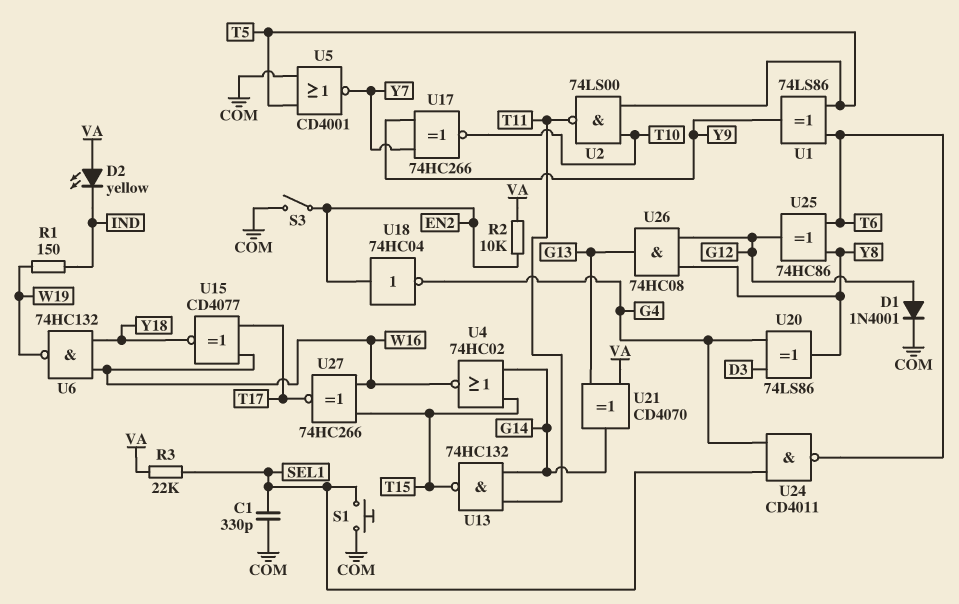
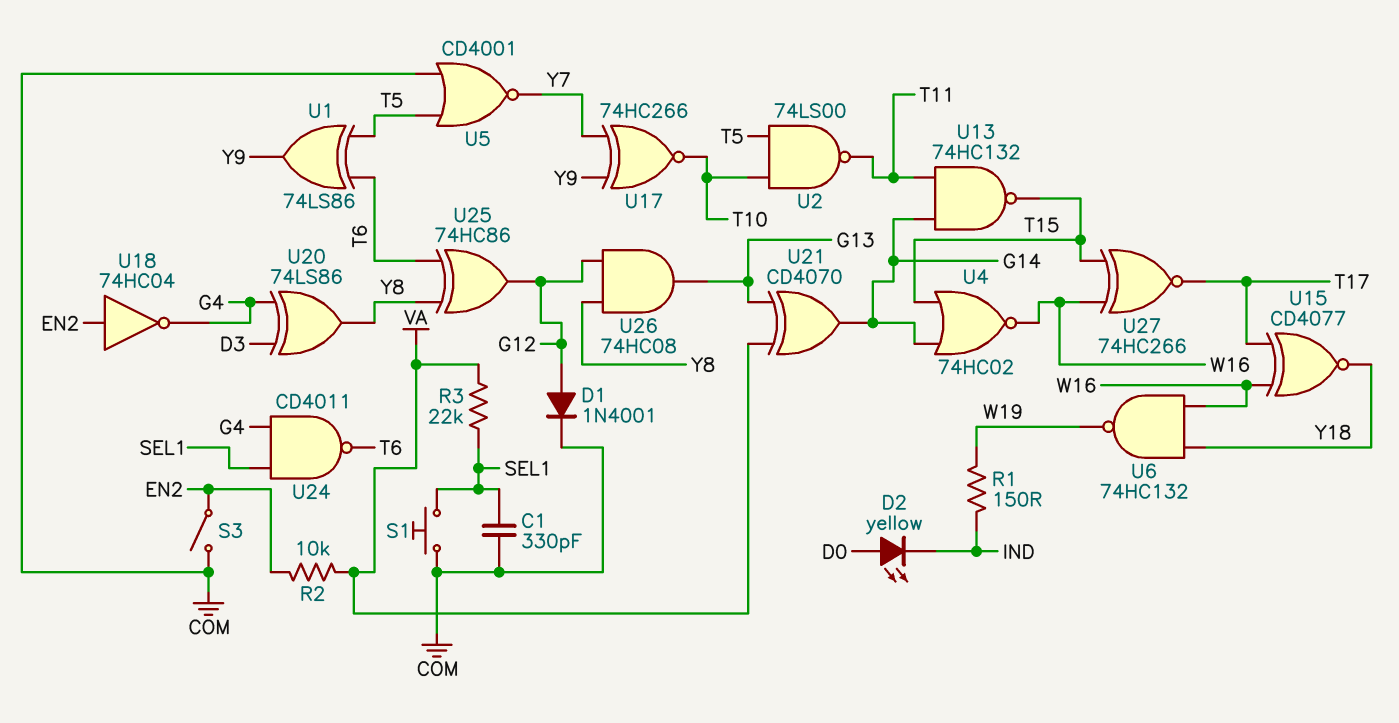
D2: LED yellow (A VA, K IND) -> LED yellow (A D0, K IND)

